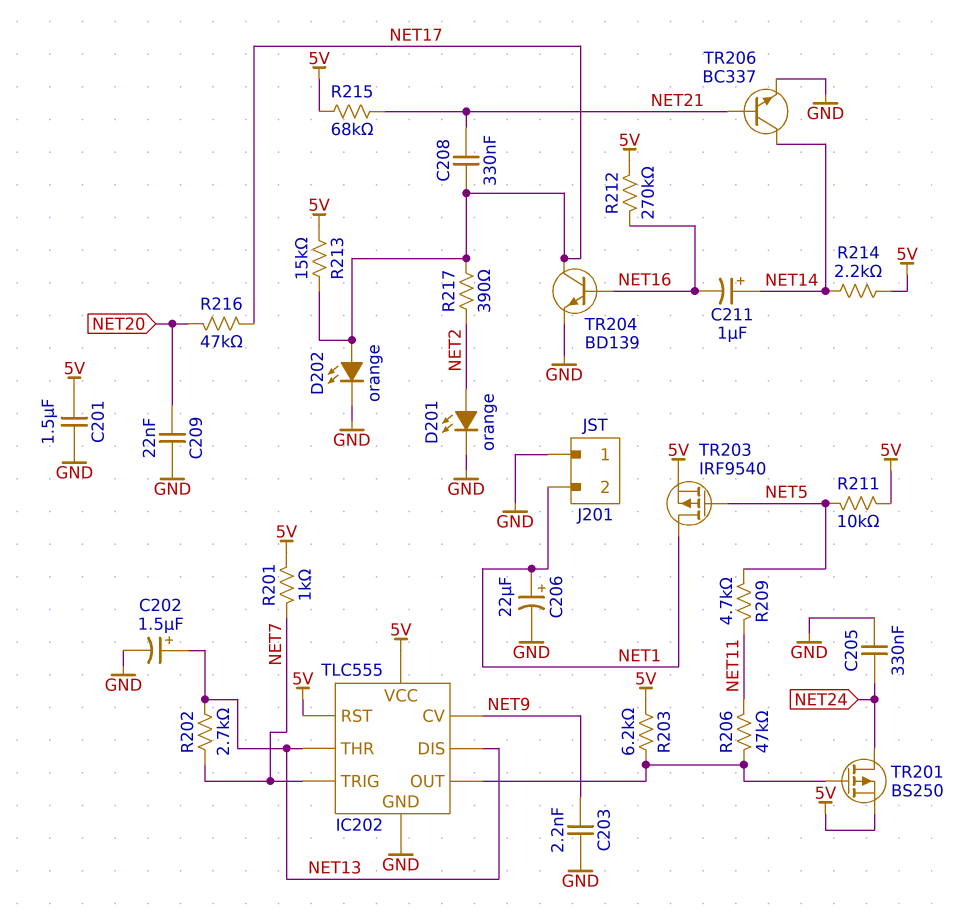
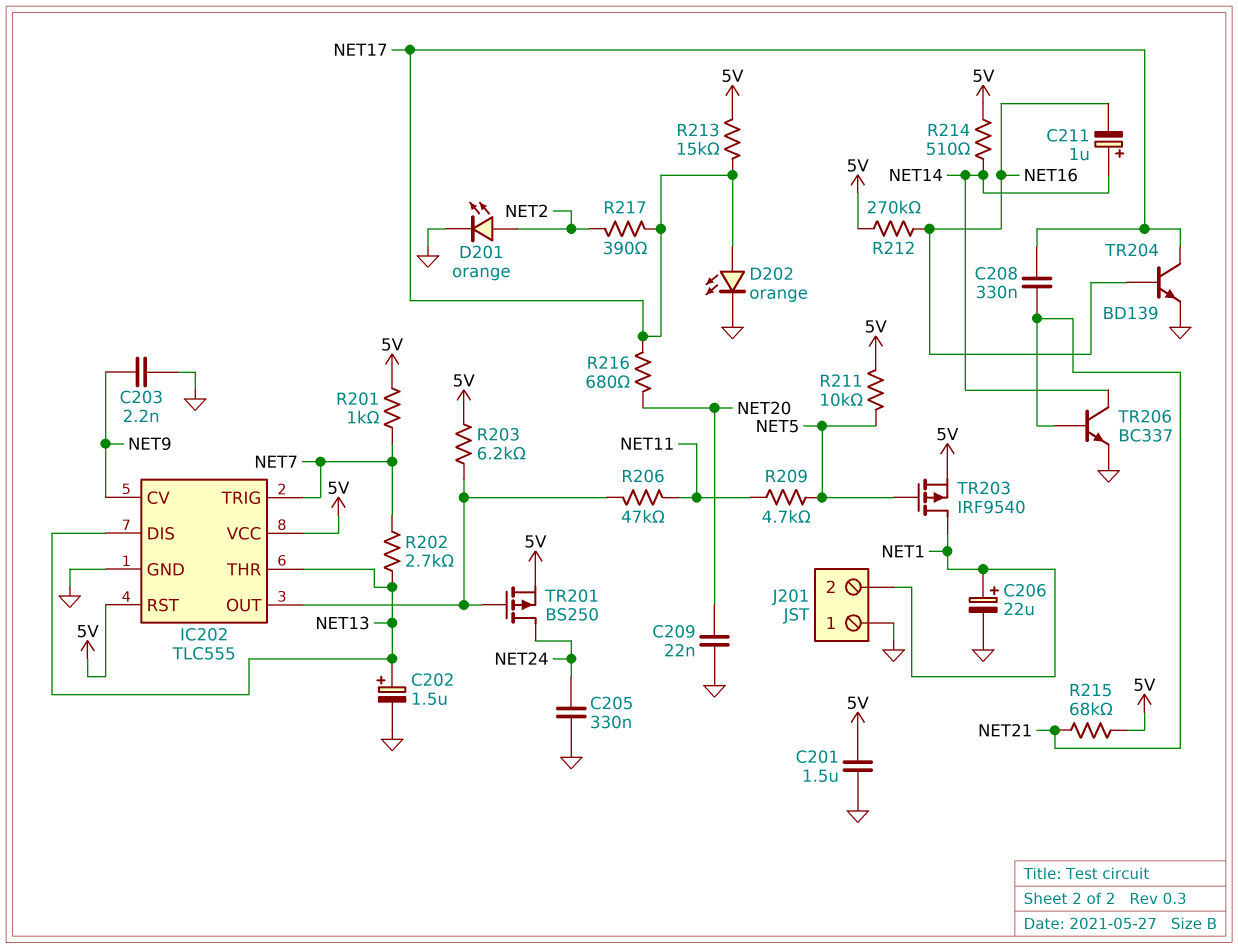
R214: 2.2k (5V, NET14) -> 510 (5V, NET14)
R216: 47k (NET17, NET20) -> 680 (NET17, NET20)

